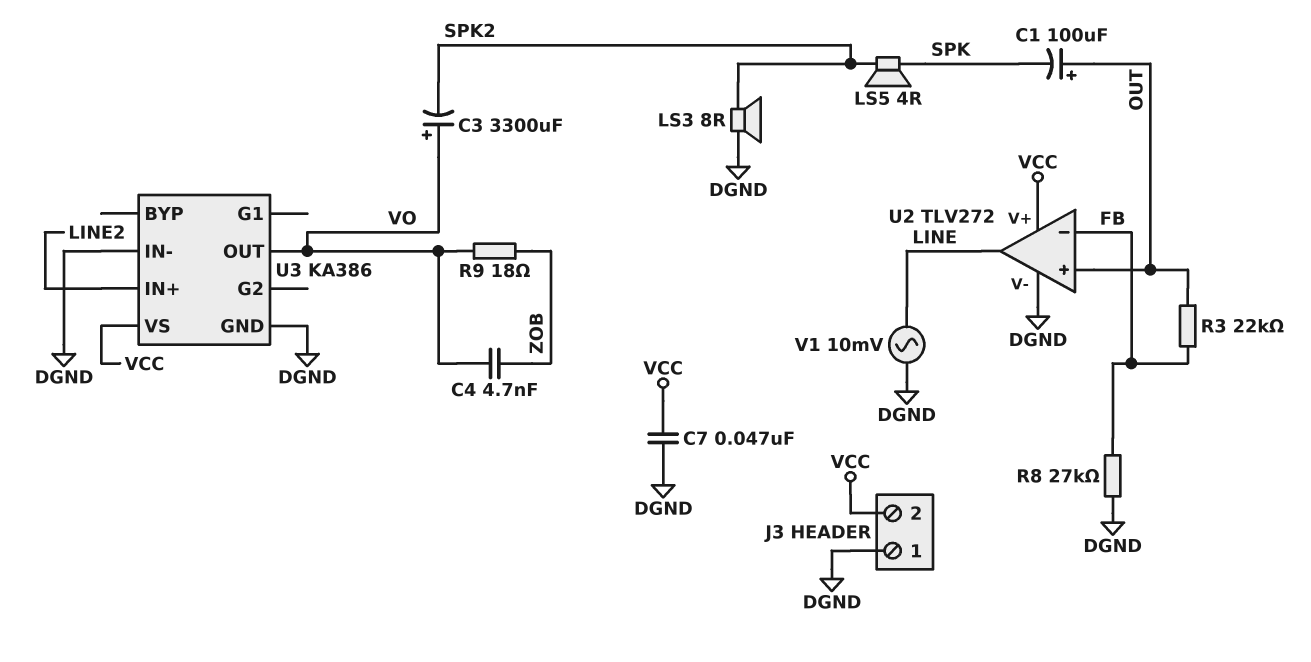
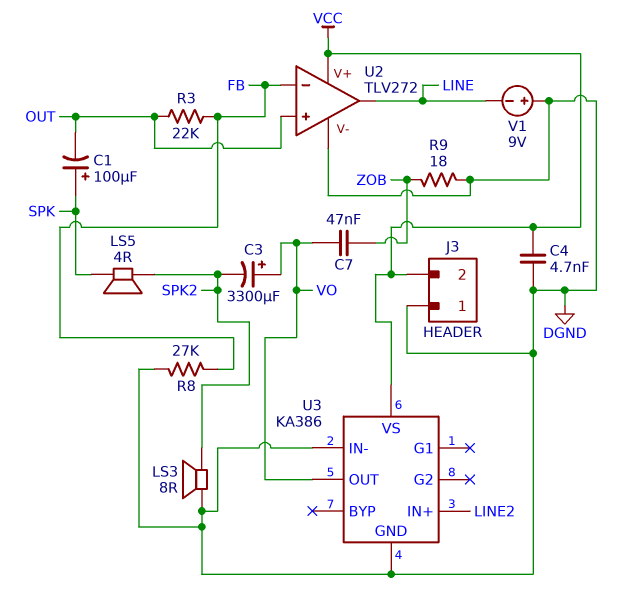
C1: 100uF (plus OUT, minus SPK) -> 100uF (plus SPK, minus OUT)
C4: 4.7nF (VO, ZOB) -> 4.7nF (DGND, VCC)
C7: 47nF (DGND, VCC) -> 47nF (VO, ZOB)
R9: 18 (VO, ZOB) -> 18 (DGND, ZOB)
V1: AC 10mV (DGND, LINE) -> 9V (plus DGND, minus LINE)

